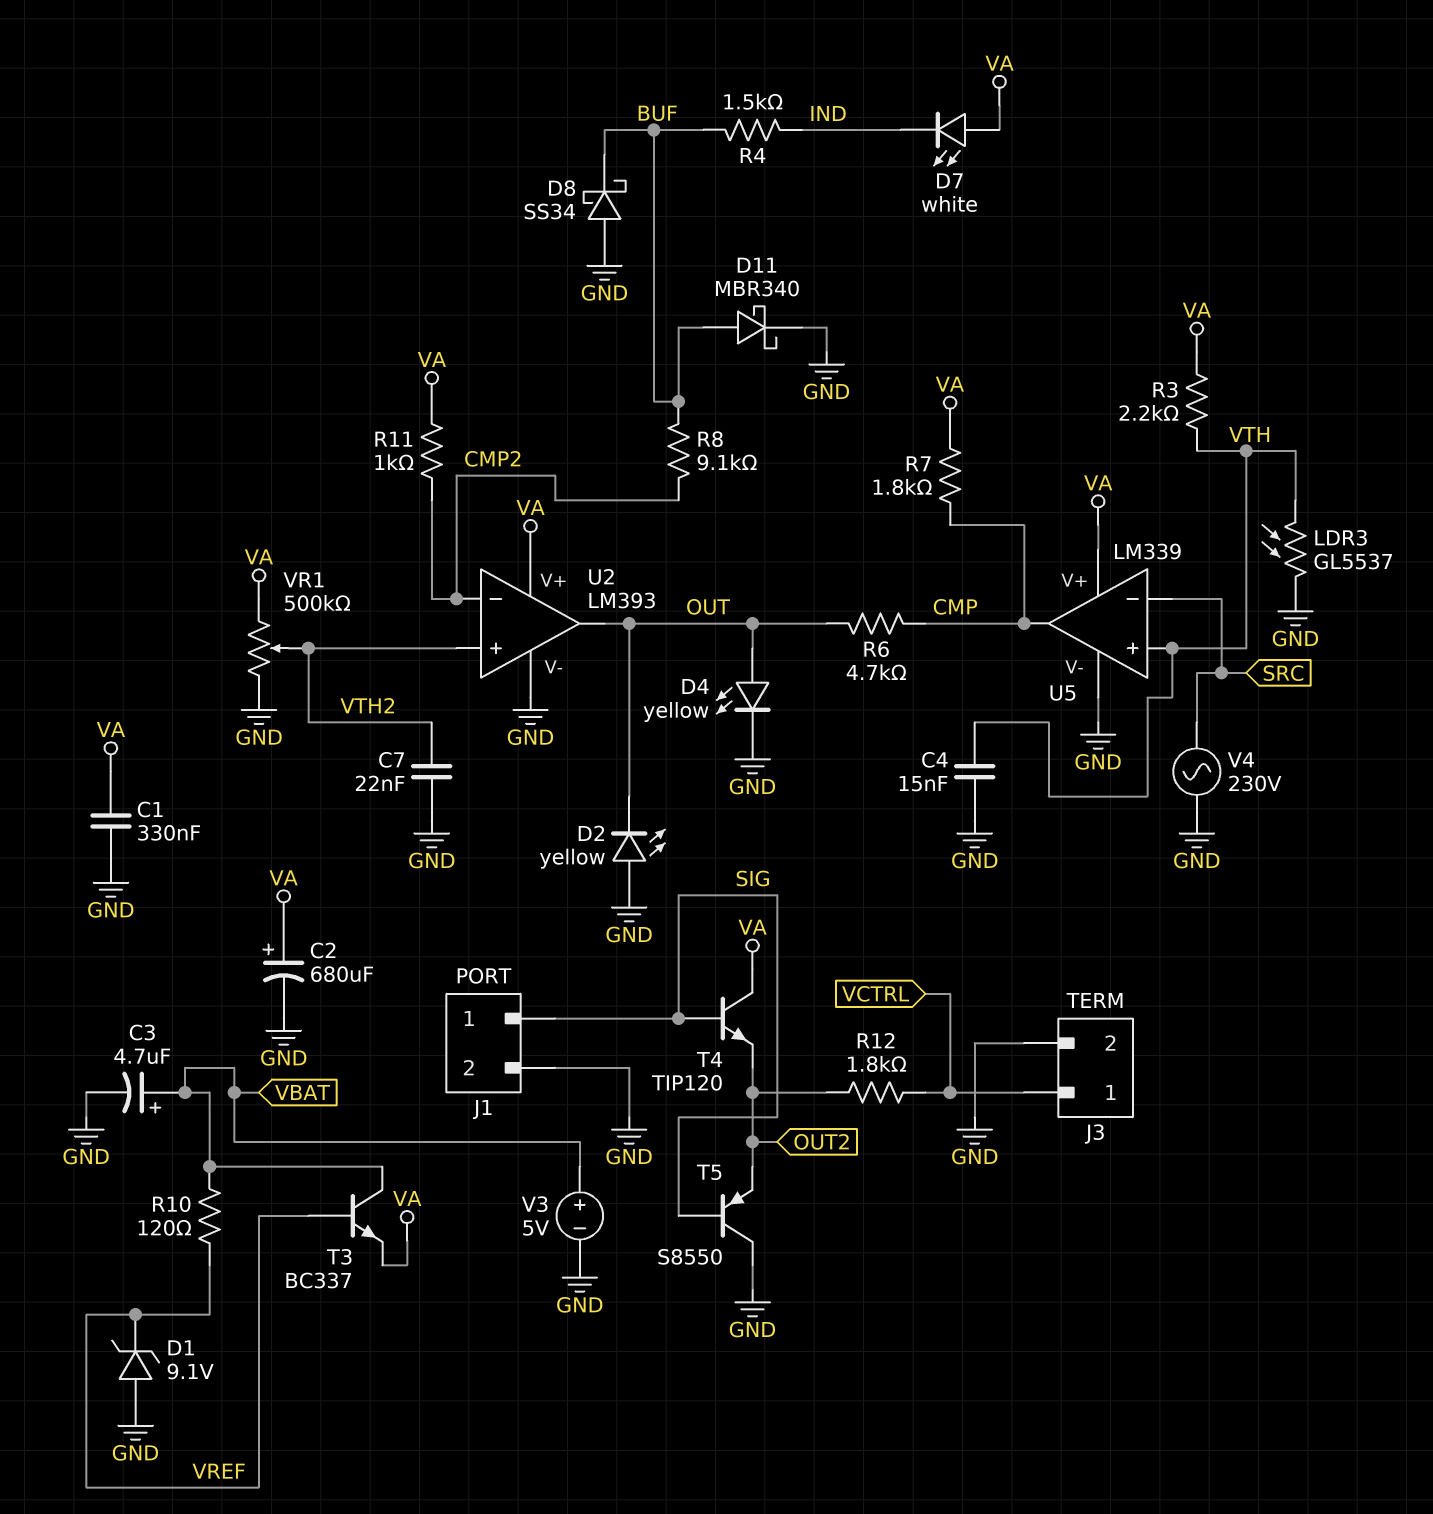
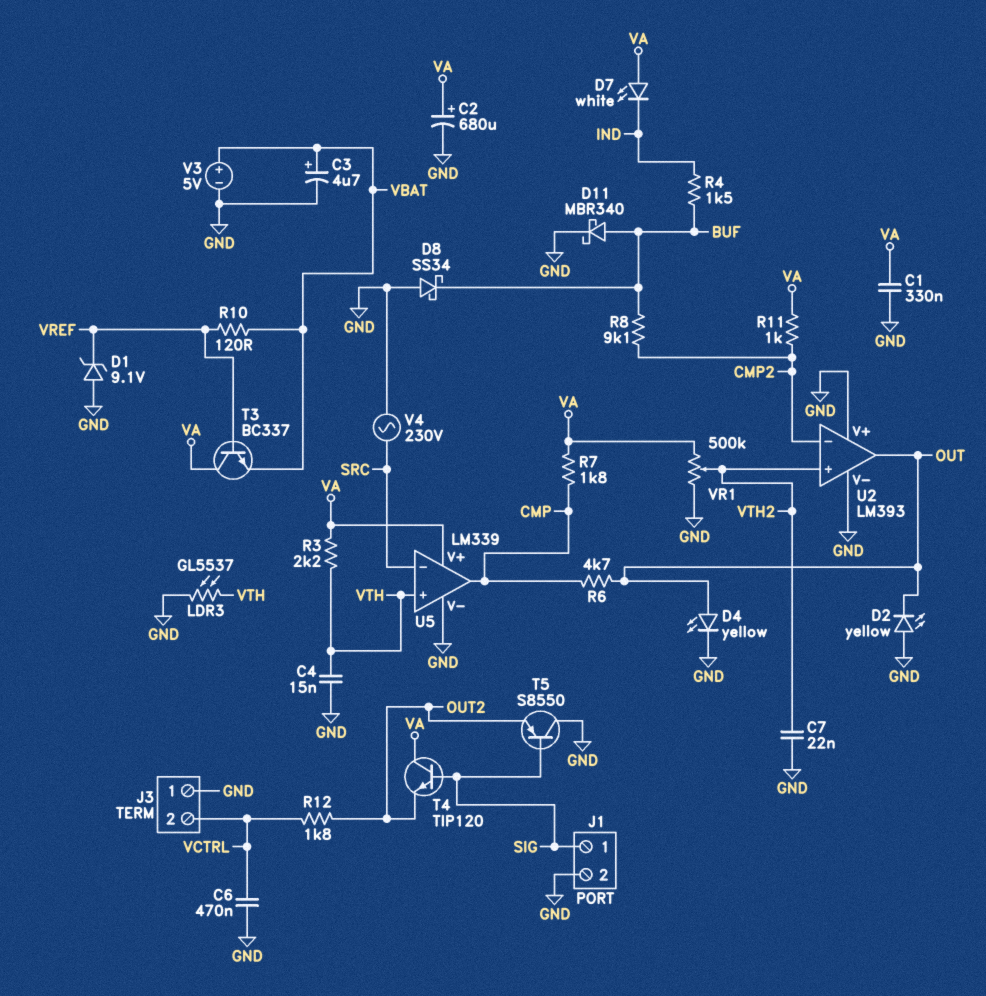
C6: none -> 470nF (GND, VCTRL)
J3 pin 1: VCTRL -> GND
J3 pin 2: GND -> VCTRL
T3: NPN BC337 (B VREF, C VBAT, E VA) -> NPN BC337 (B VREF, C VA, E VBAT)
U2 pin V+: VA -> GND

